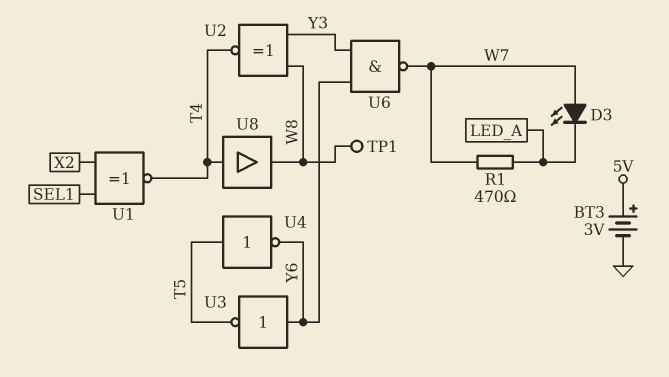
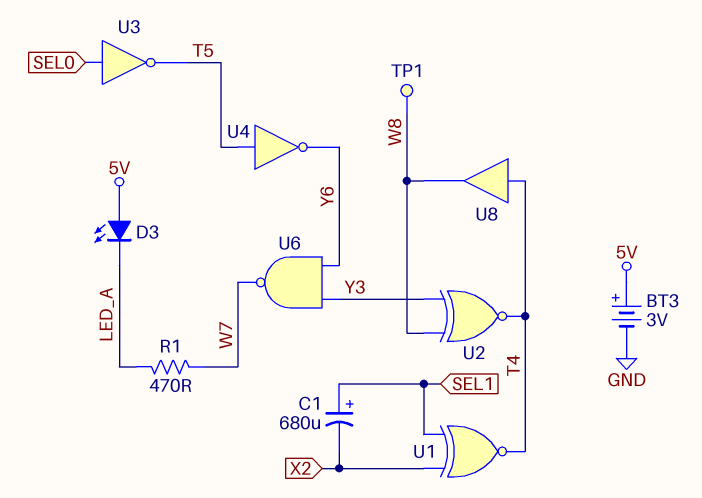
C1: none -> 680uF (plus SEL1, minus X2)
D3: LED (A W7, K LED_A) -> LED (A 5V, K LED_A)
U3: NOT (in Y6, out T5) -> NOT (in SEL0, out T5)

